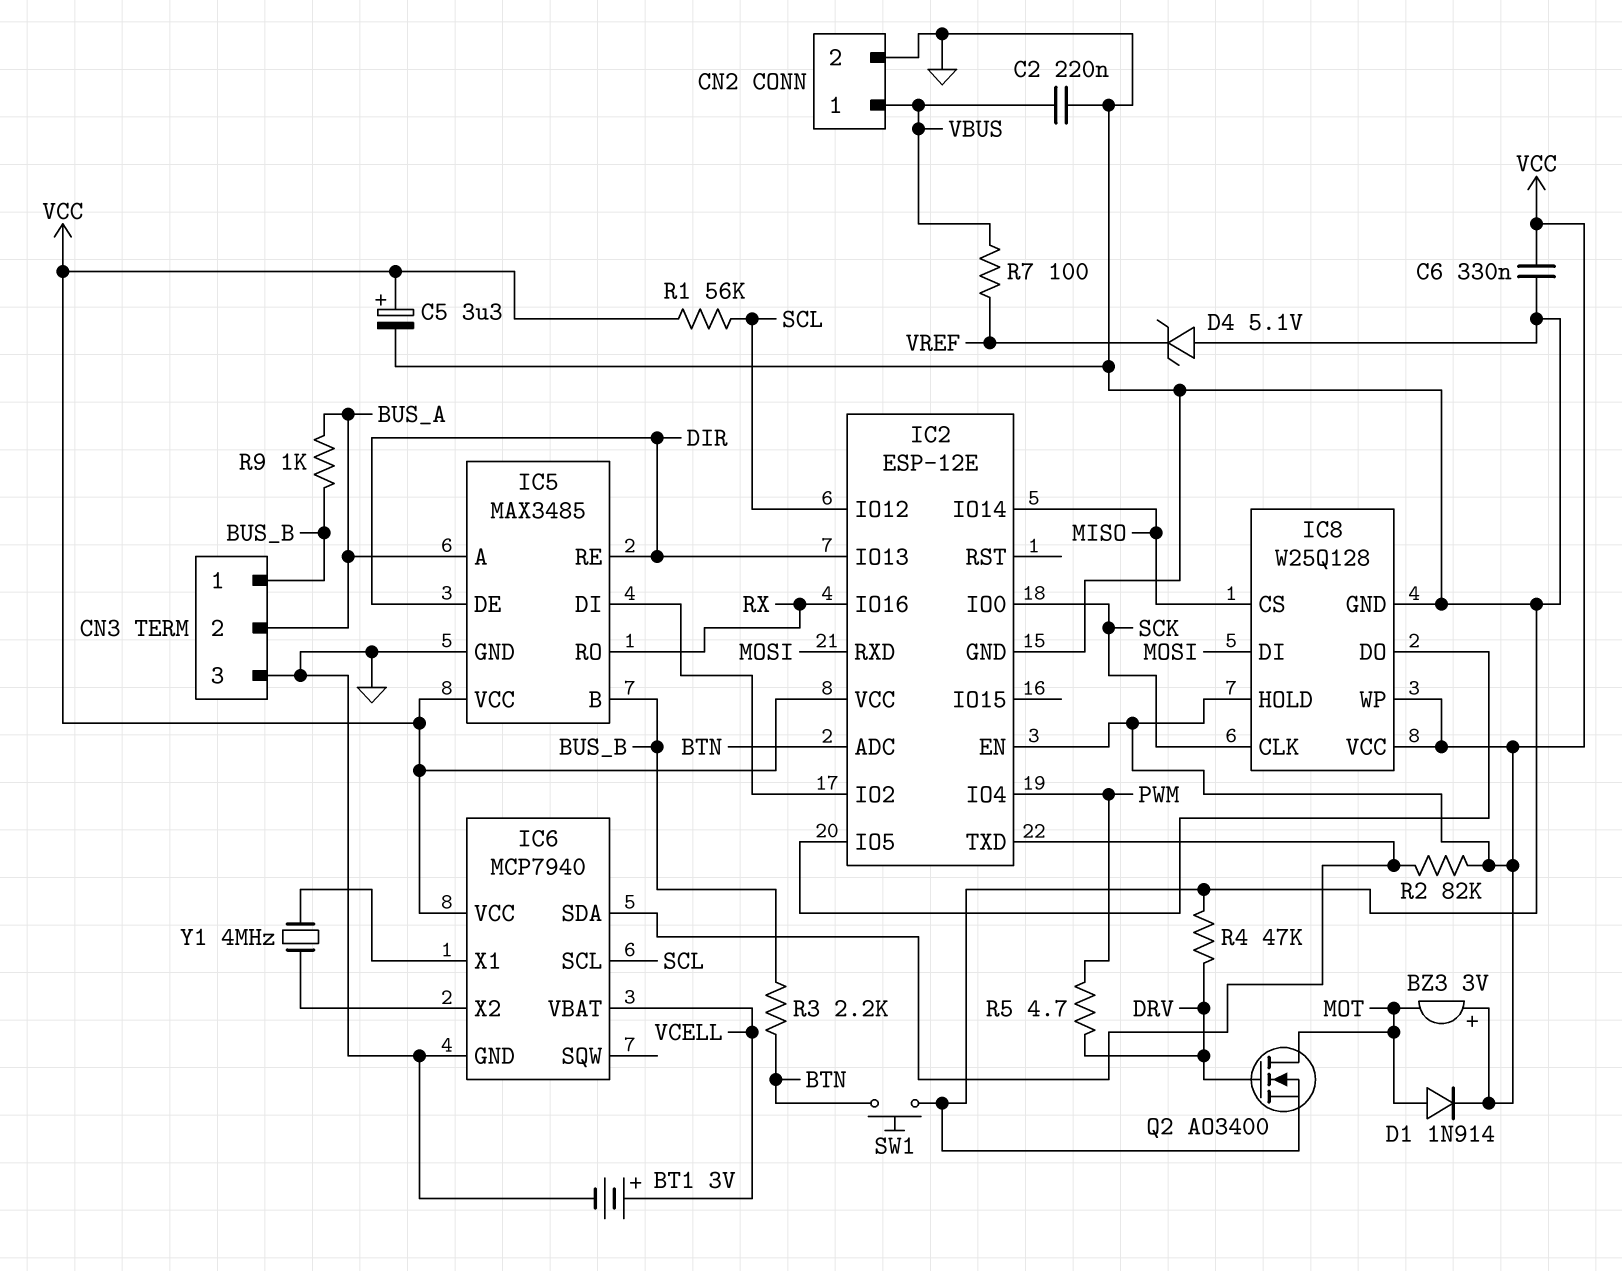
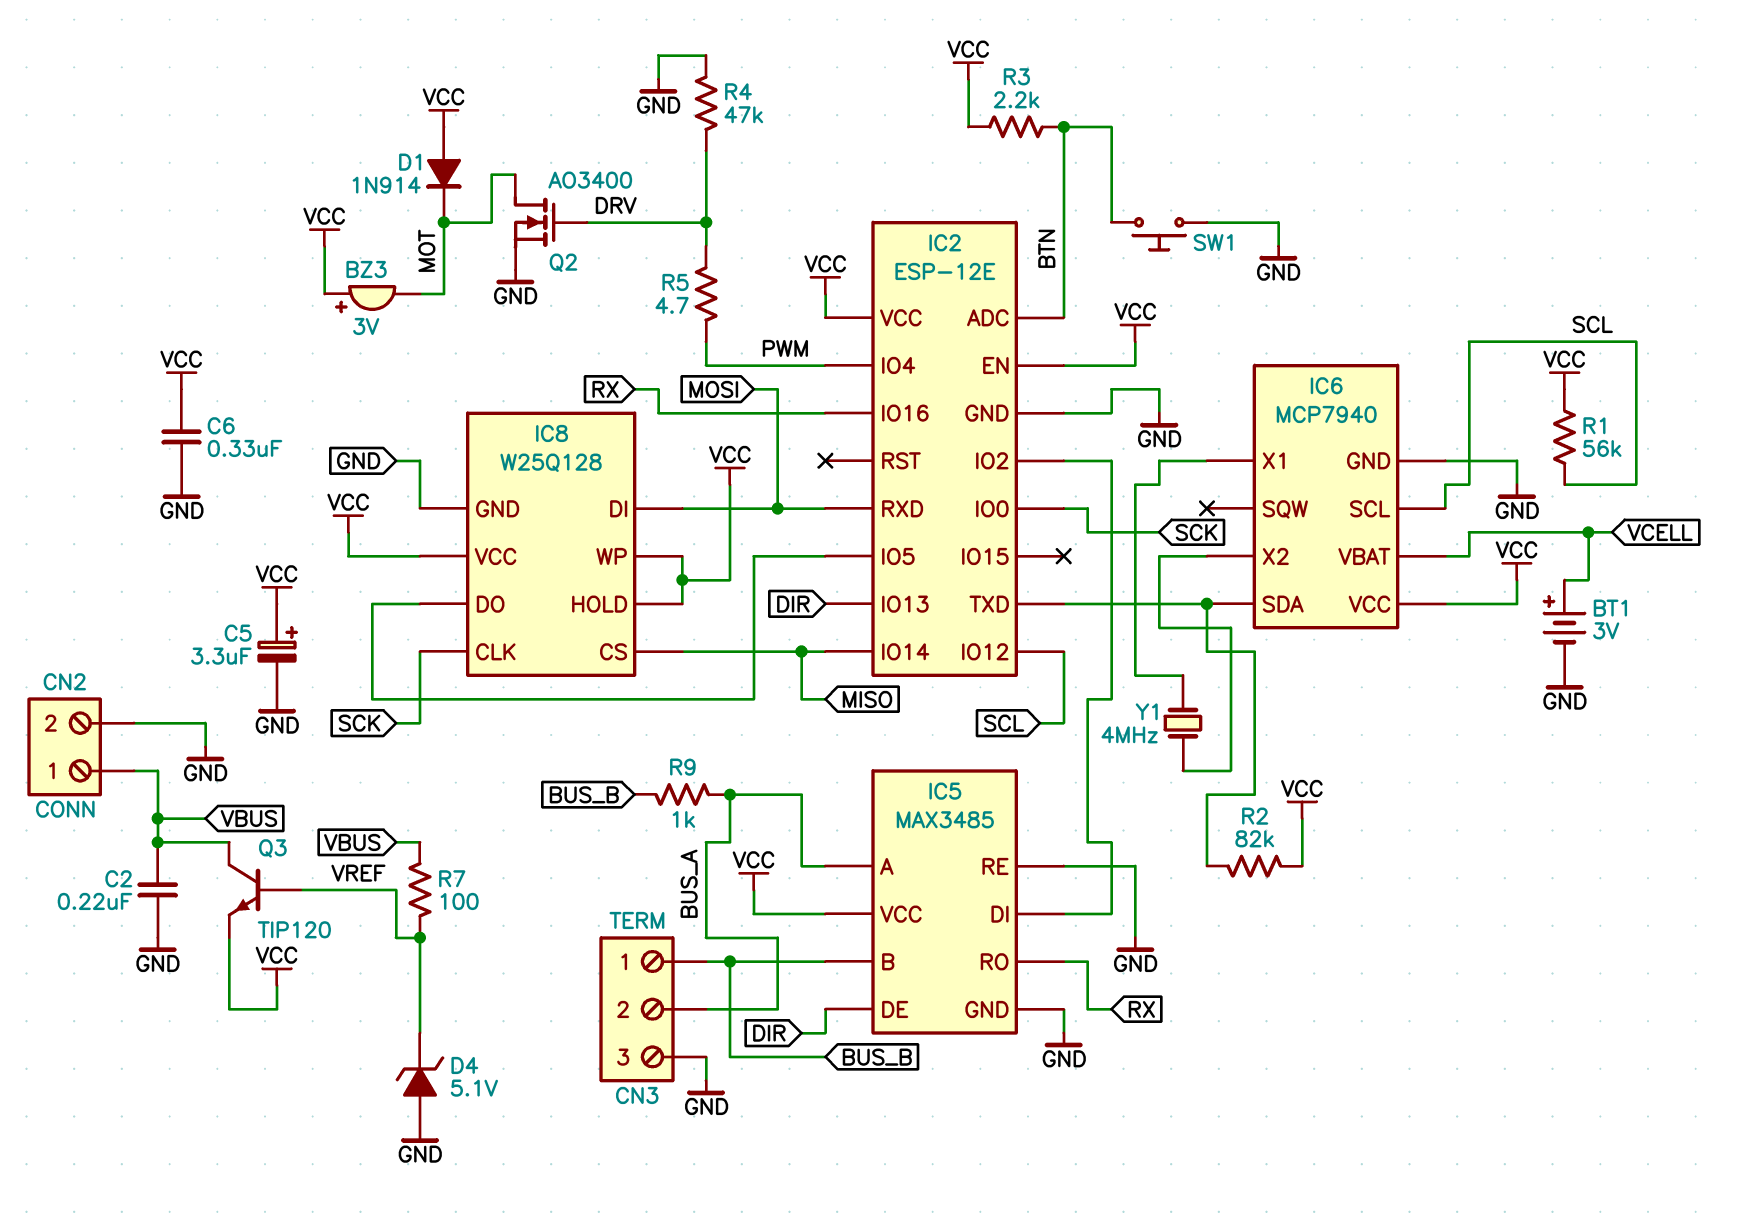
D1: diode 1N914 (A MOT, K VCC) -> diode 1N914 (A VCC, K MOT)
IC5 pin RE: DIR -> GND
Q3: none -> NPN TIP120 (B VREF, C VBUS, E VCC)
R3: 2.2k (BTN, BUS_B) -> 2.2k (BTN, VCC)

